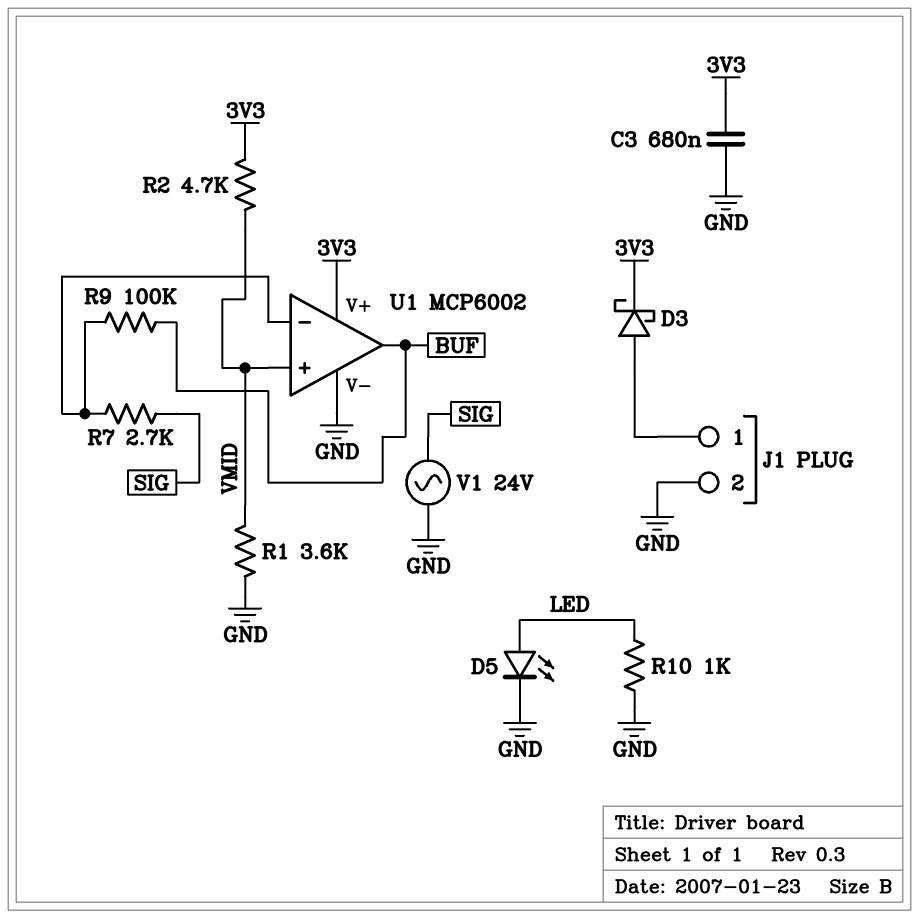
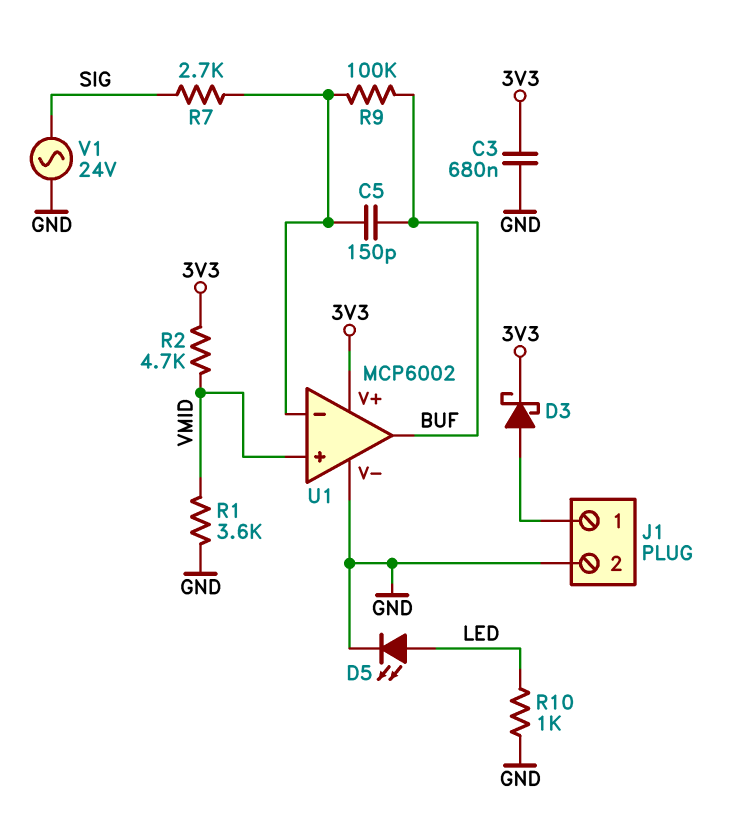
C5: none -> 150pF (BUF, U1/in-)

